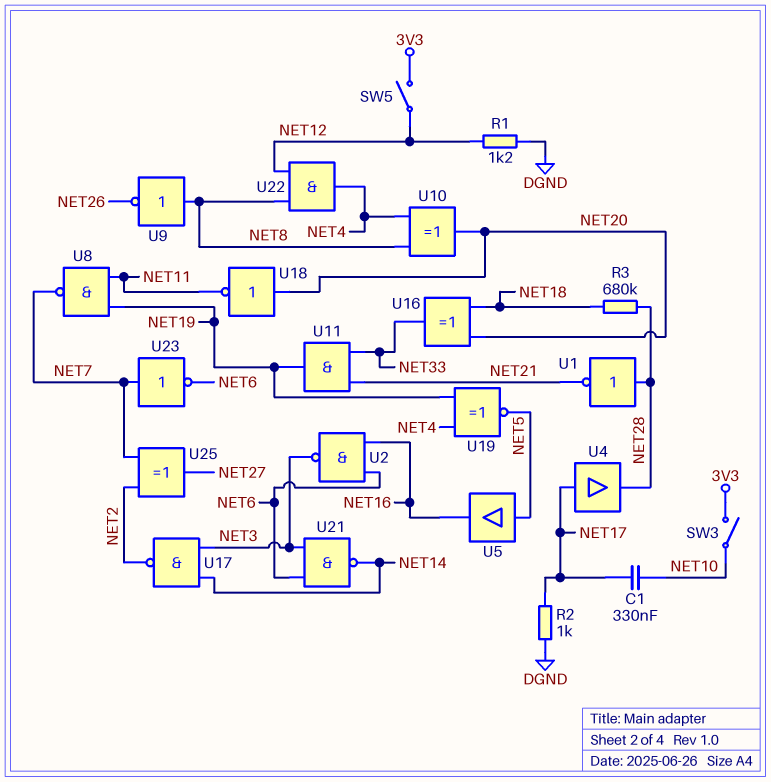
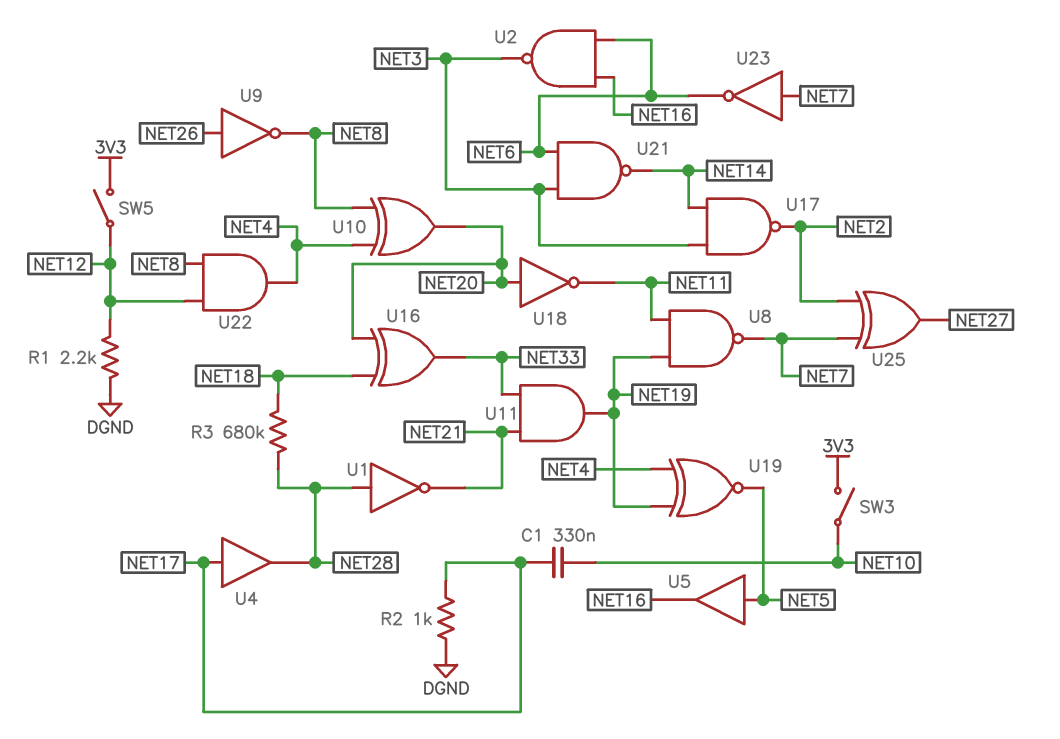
R1: 1.2k (DGND, NET12) -> 2.2k (DGND, NET12)
U9: NOT (in NET8, out NET26) -> NOT (in NET26, out NET8)

